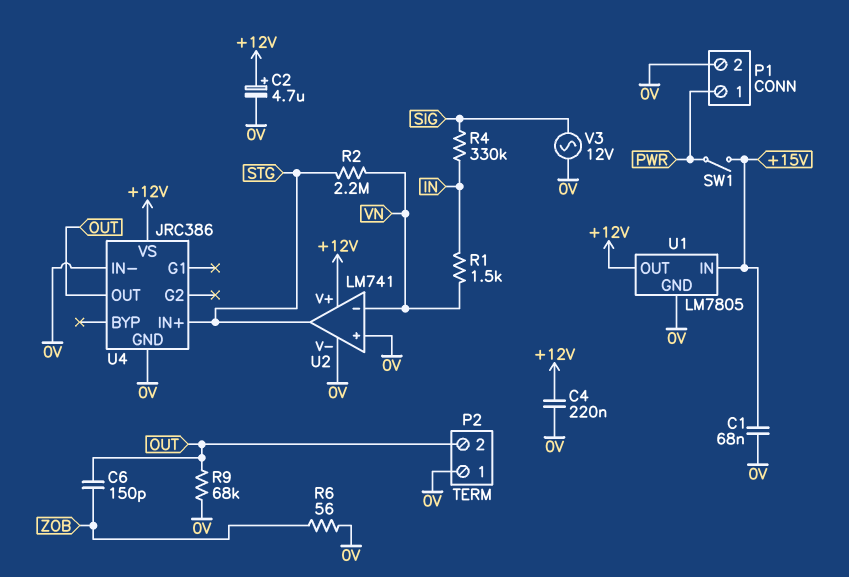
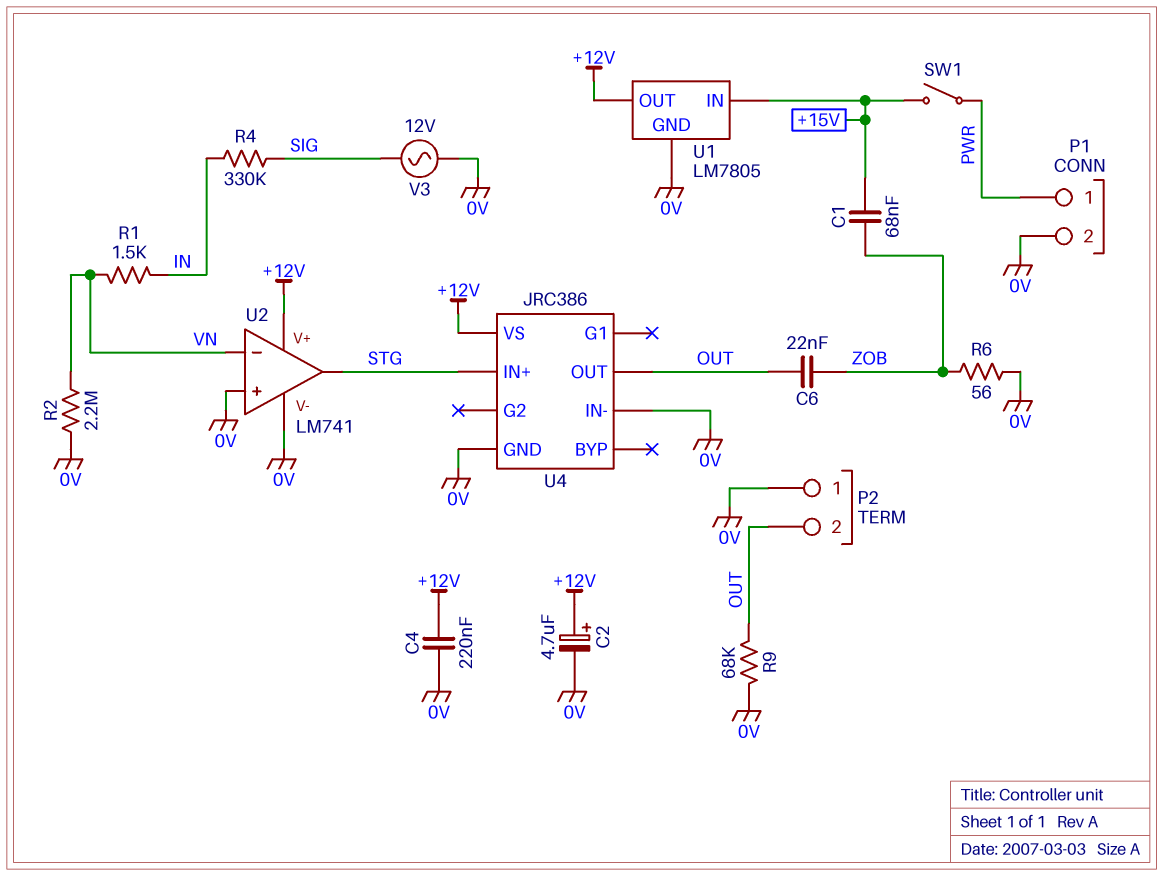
C1: 68nF (+15V, 0V) -> 68nF (+15V, ZOB)
C6: 150pF (OUT, ZOB) -> 22nF (OUT, ZOB)
R2: 2.2M (STG, VN) -> 2.2M (0V, VN)

